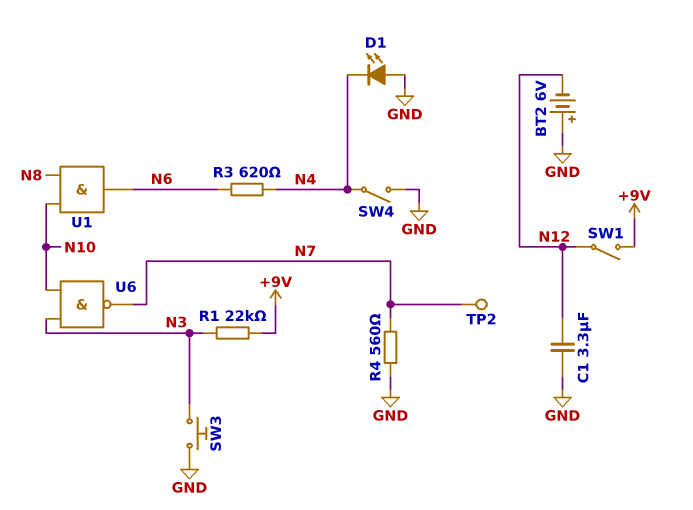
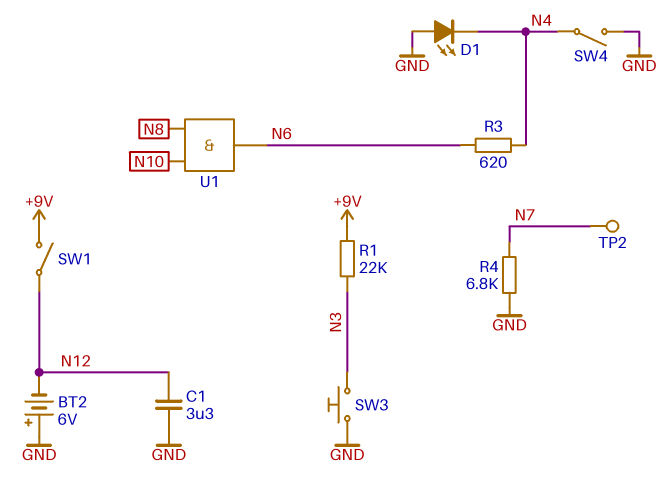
R4: 560 (GND, N7) -> 6.8k (GND, N7)
U6: NAND (in N3, in N10, out N7) -> none

